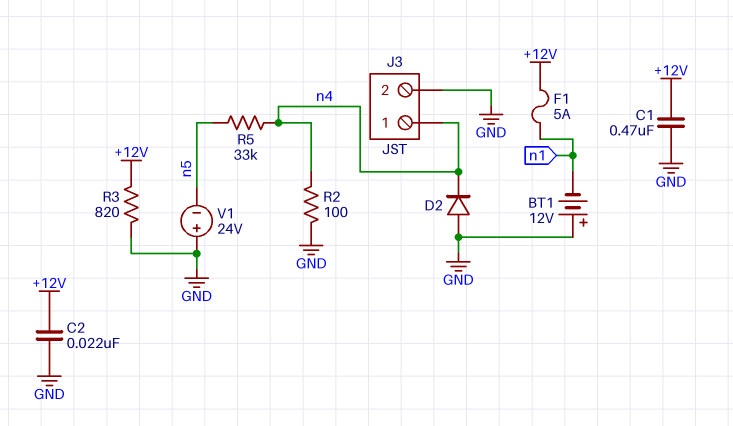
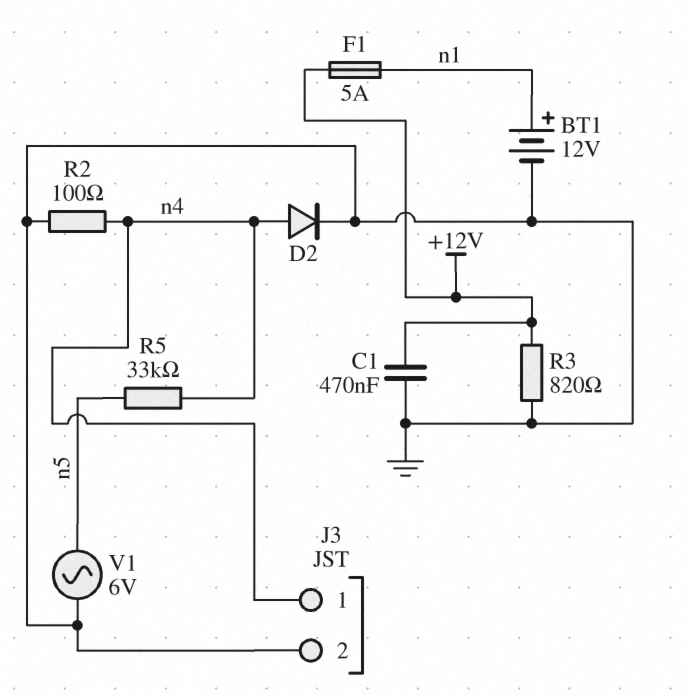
BT1: 12V (plus GND, minus n1) -> 12V (plus n1, minus GND)
C2: 22nF (+12V, GND) -> none
D2: diode (A GND, K n4) -> diode (A n4, K GND)
V1: 24V (plus GND, minus n5) -> AC 6V (GND, n5)

